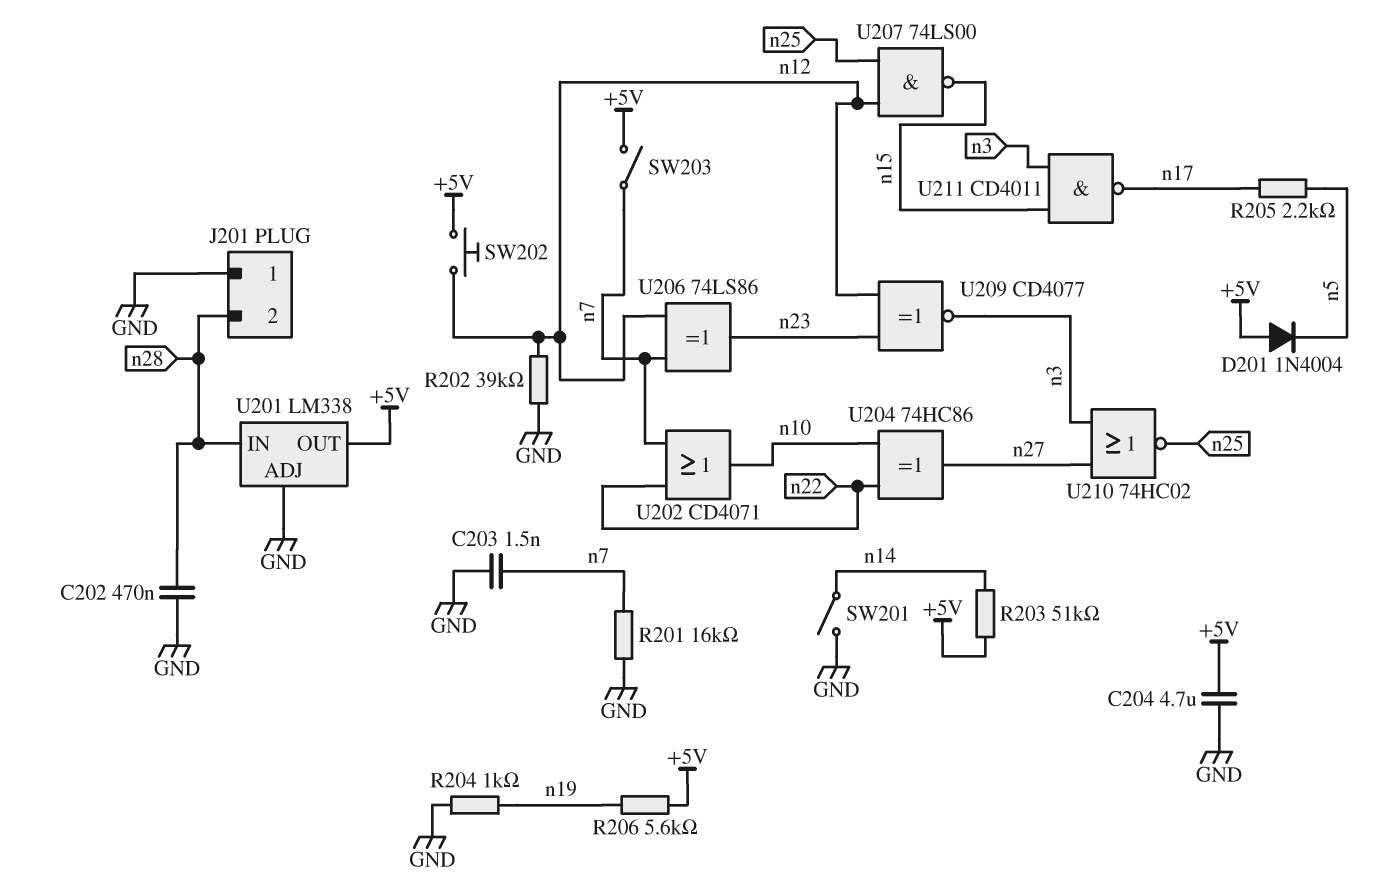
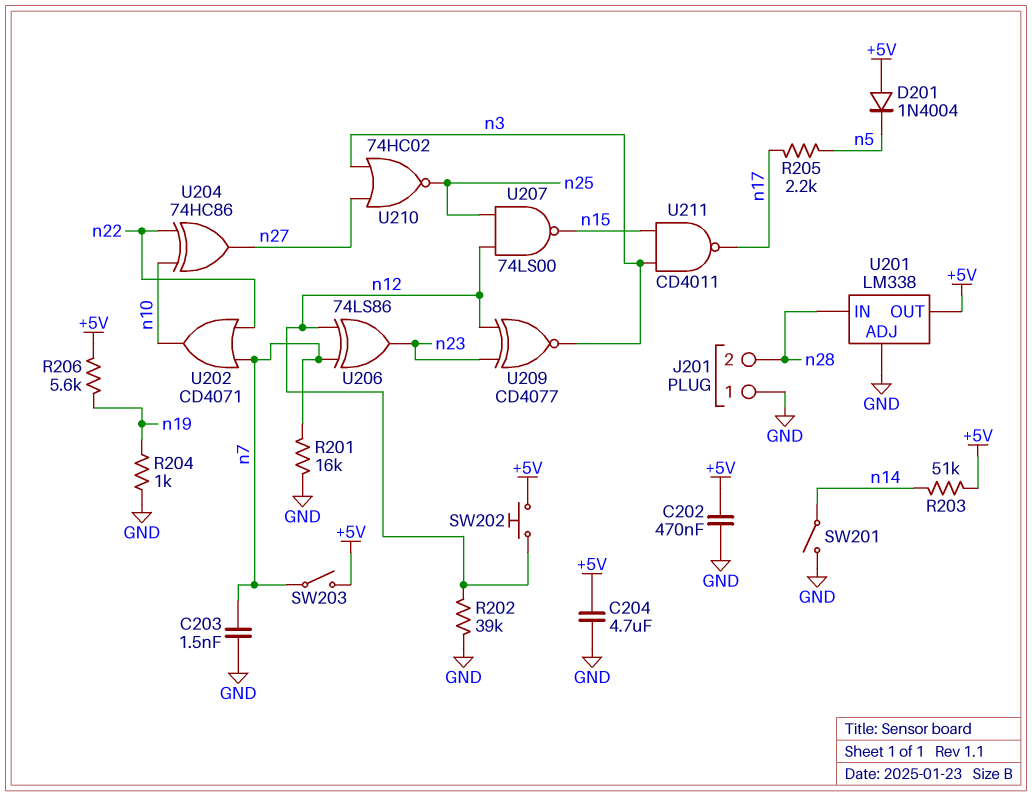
C202: 470nF (GND, n28) -> 470nF (+5V, GND)

